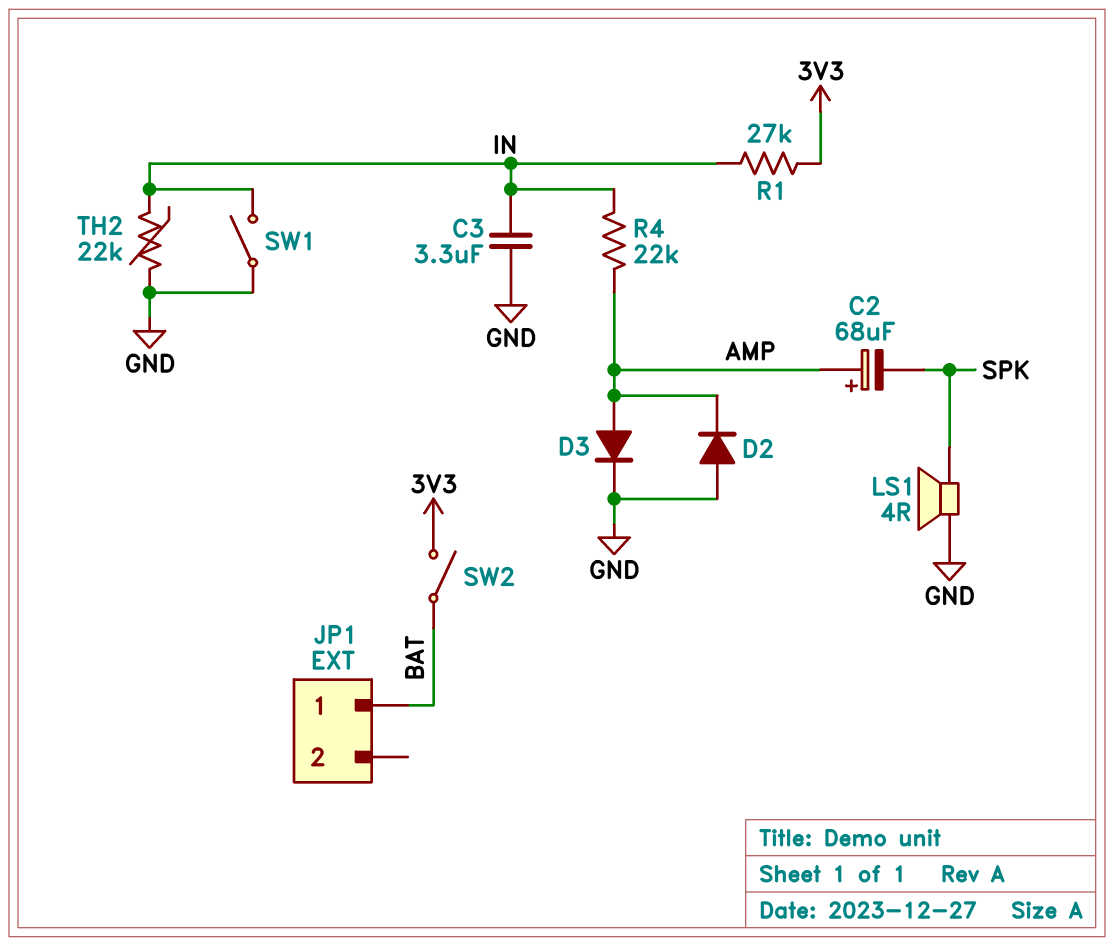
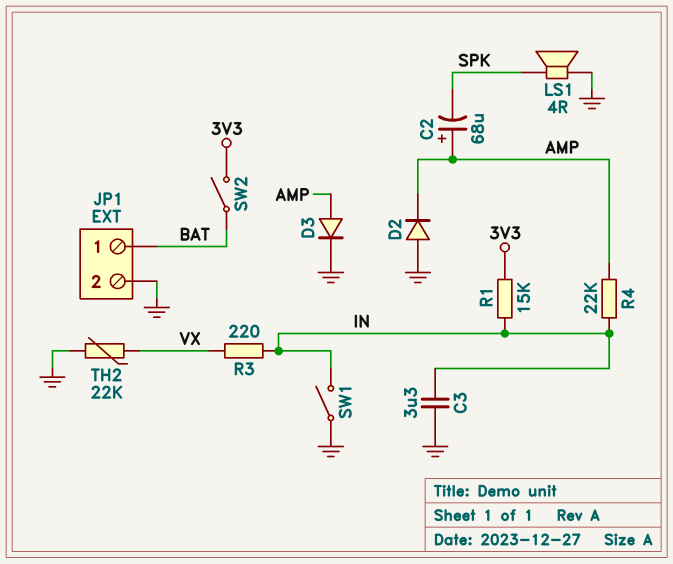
JP1 pin 2: none -> GND
R1: 27k (3V3, IN) -> 15k (3V3, IN)
R3: none -> 220 (IN, VX)
TH2: 22k (GND, IN) -> 22k (GND, VX)

